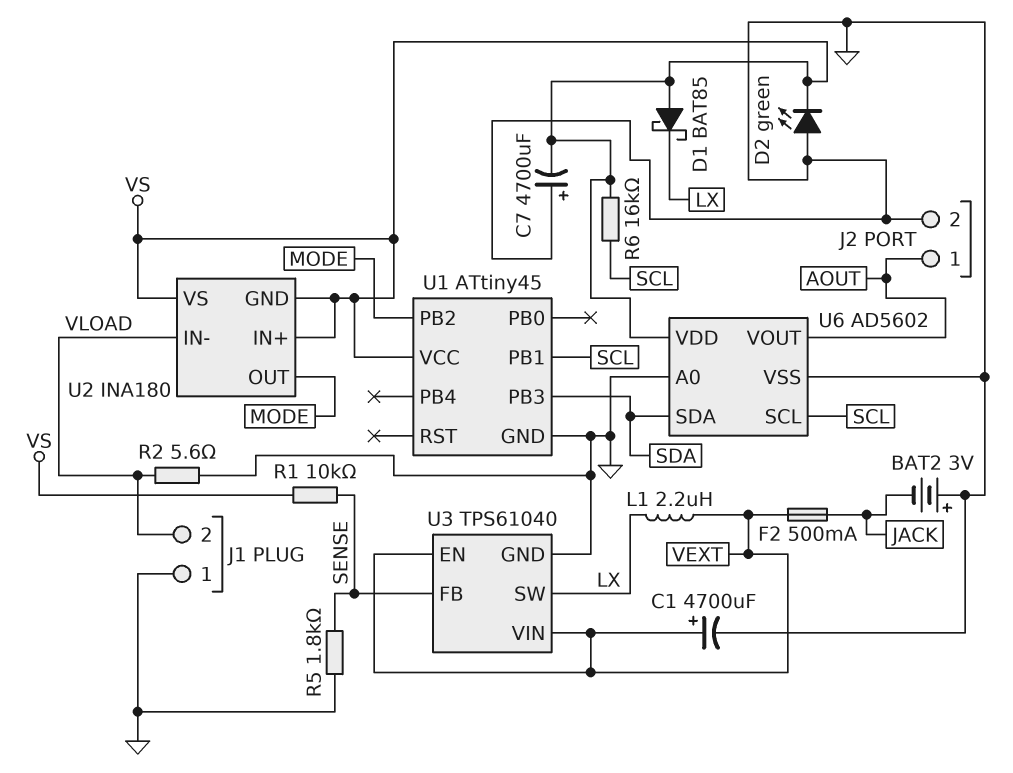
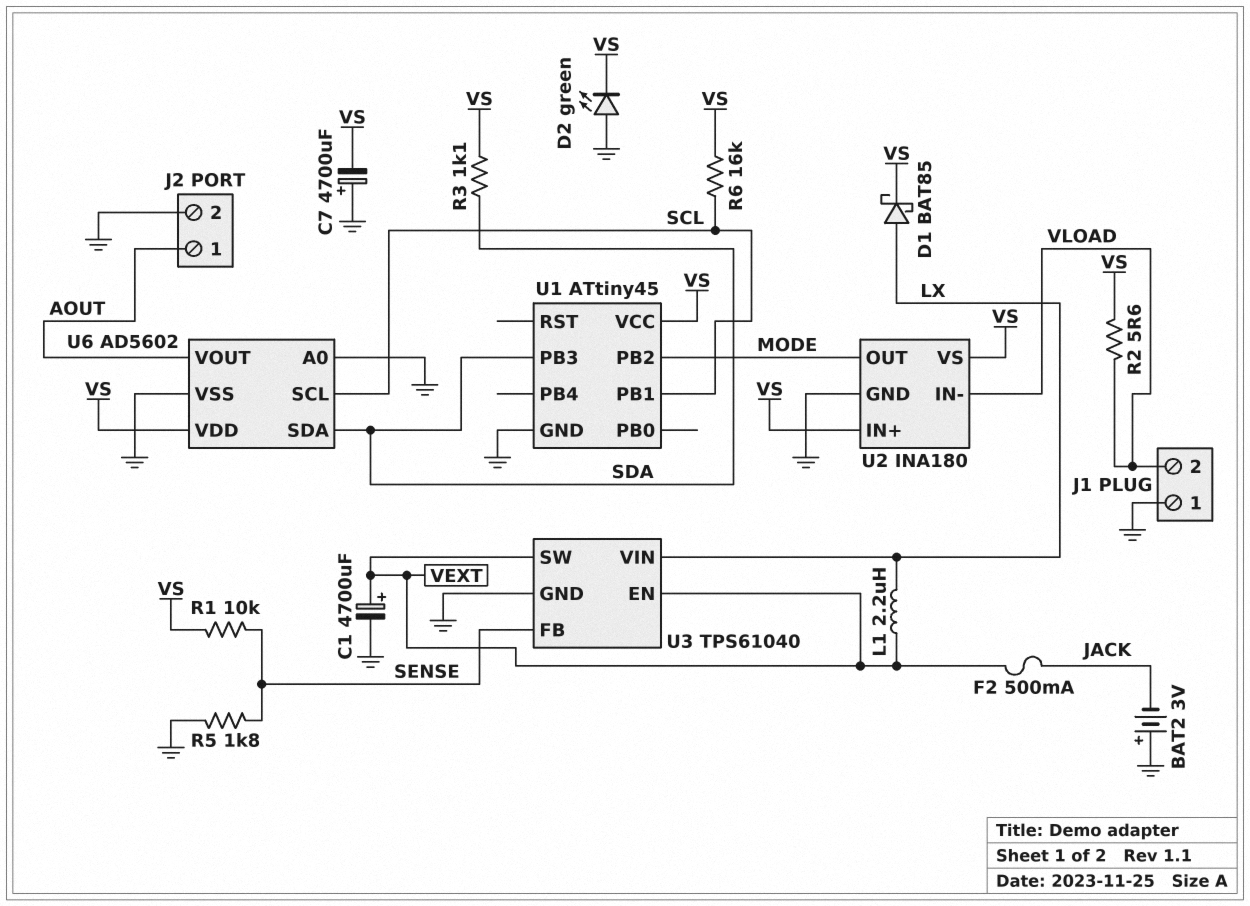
D1: schottky BAT85 (A VS, K LX) -> schottky BAT85 (A LX, K VS)
R2: 5.6 (GND, VLOAD) -> 5.6 (VLOAD, VS)
R3: none -> 1.1k (SDA, VS)
U2 pin GND: VS -> GND
U3 pin SW: LX -> VEXT
U3 pin VIN: VEXT -> LX

